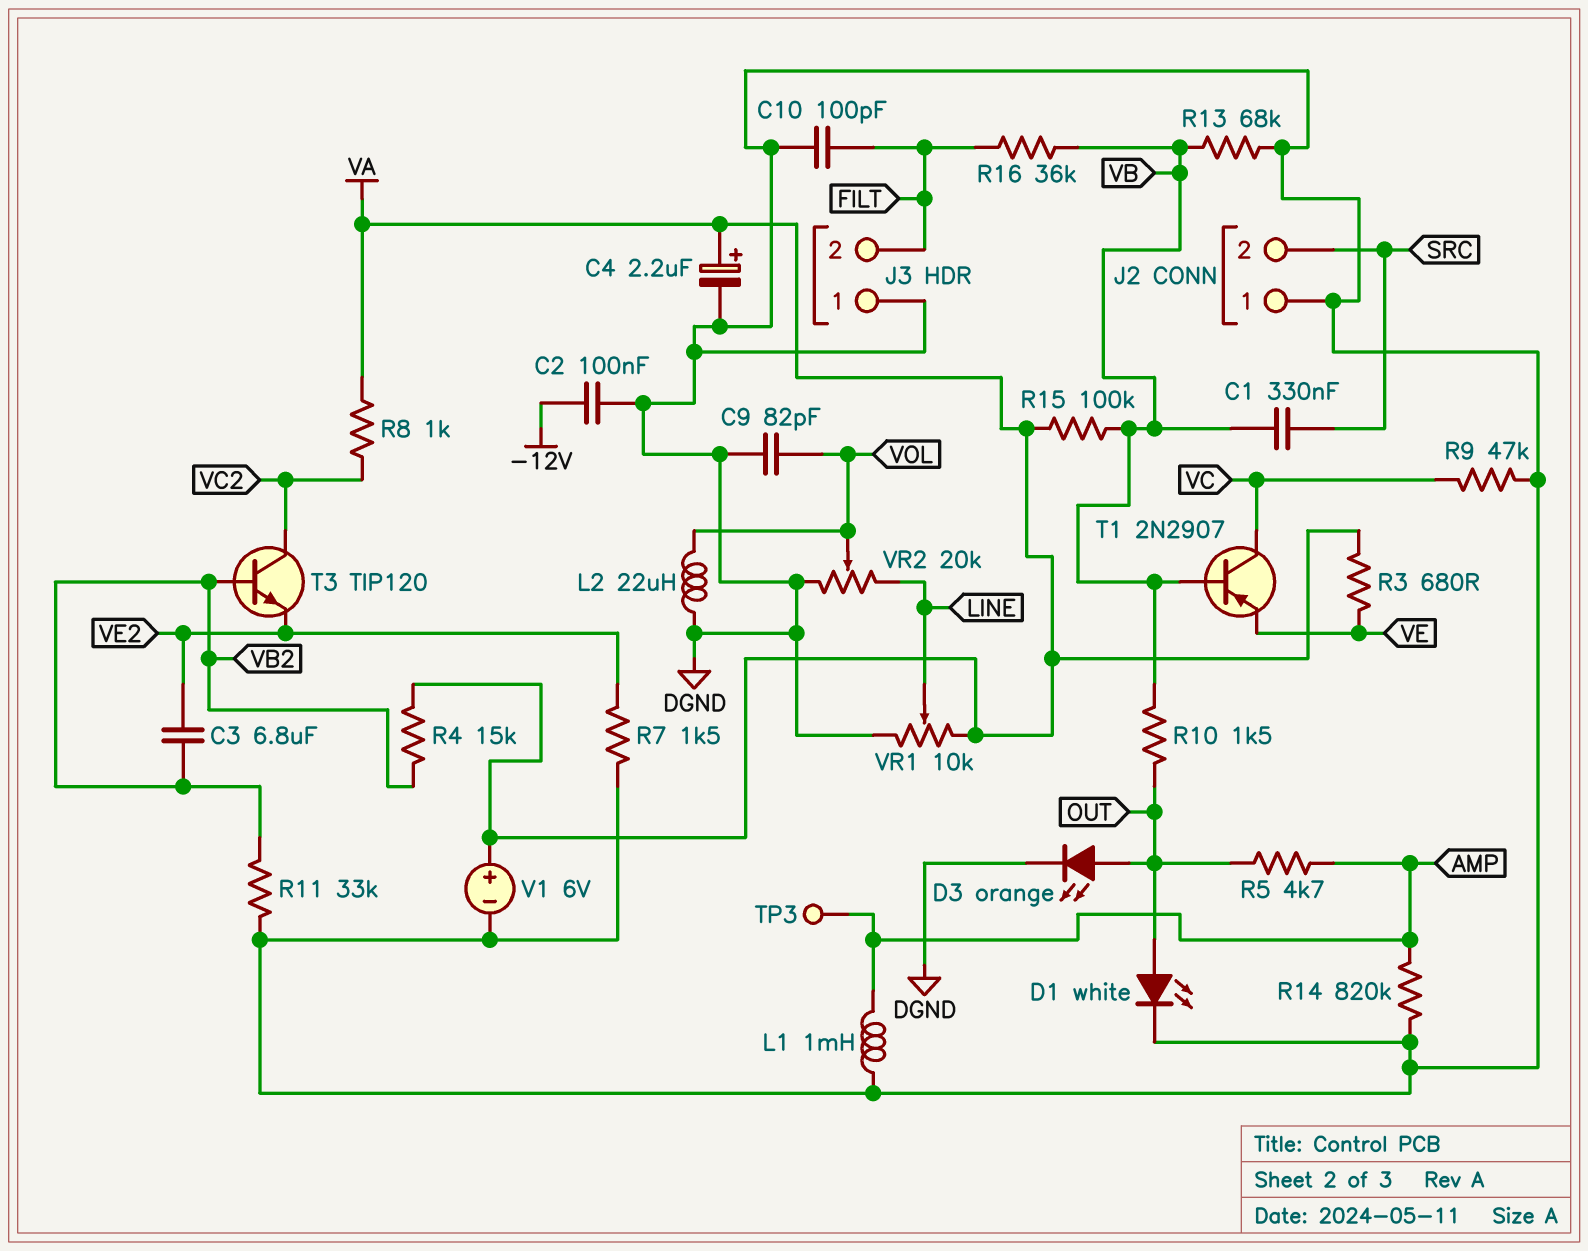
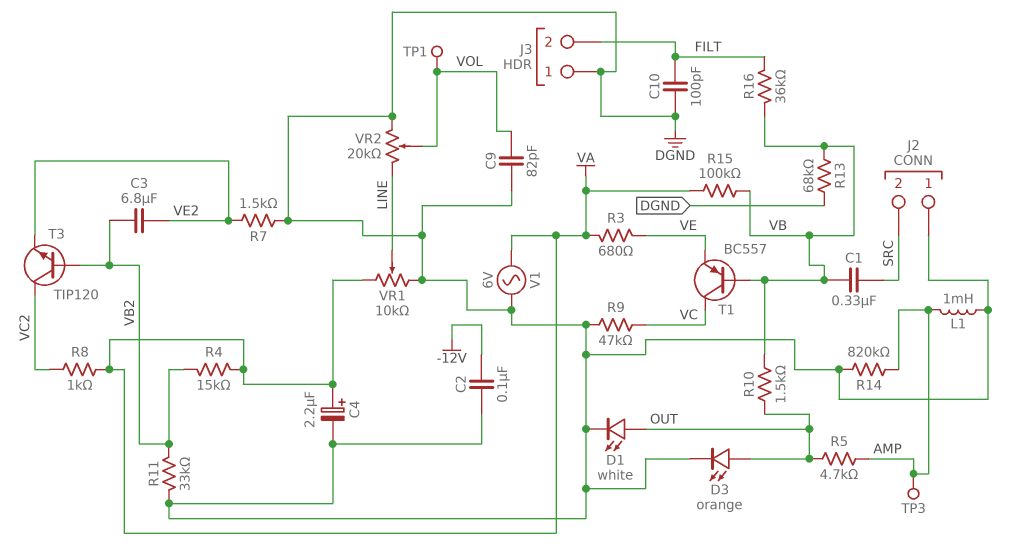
L2: 22uH (DGND, VOL) -> none
T1: PNP 2N2907 (B VB, C VC, E VE) -> PNP BC557 (B VB, C VC, E VE)
TP1: none -> test point (VOL)
V1: 6V (plus VA, minus DGND) -> AC 6V (DGND, VA)

